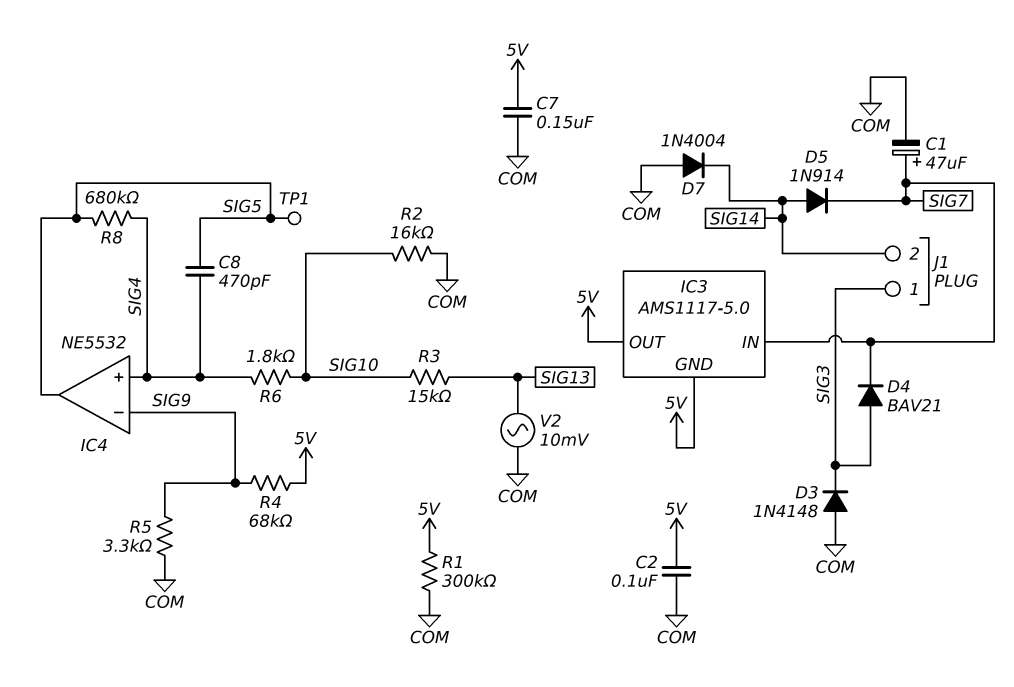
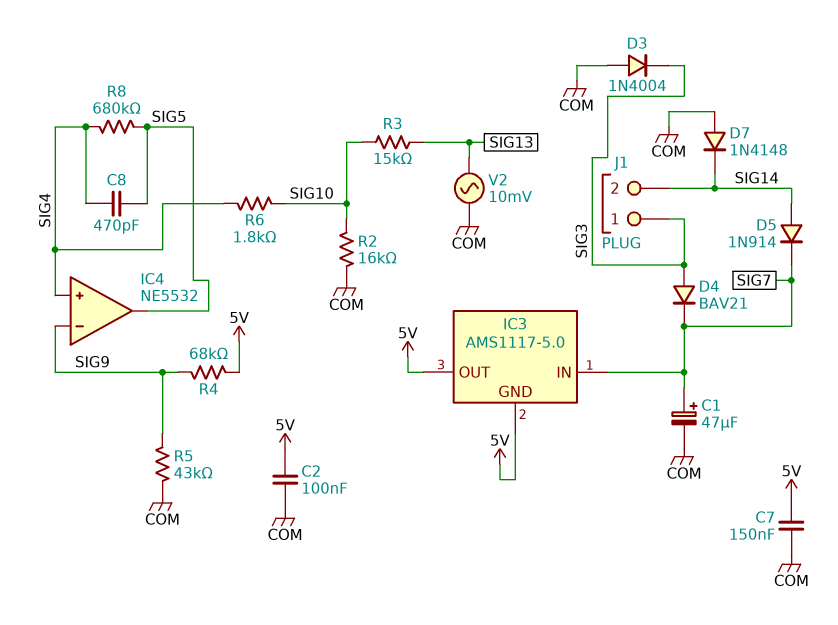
D3: diode 1N4148 (A COM, K SIG3) -> diode 1N4004 (A COM, K SIG3)
D7: diode 1N4004 (A COM, K SIG14) -> diode 1N4148 (A COM, K SIG14)
R1: 300k (5V, COM) -> none
R5: 3.3k (COM, SIG9) -> 43k (COM, SIG9)
TP1: test point (SIG5) -> none

